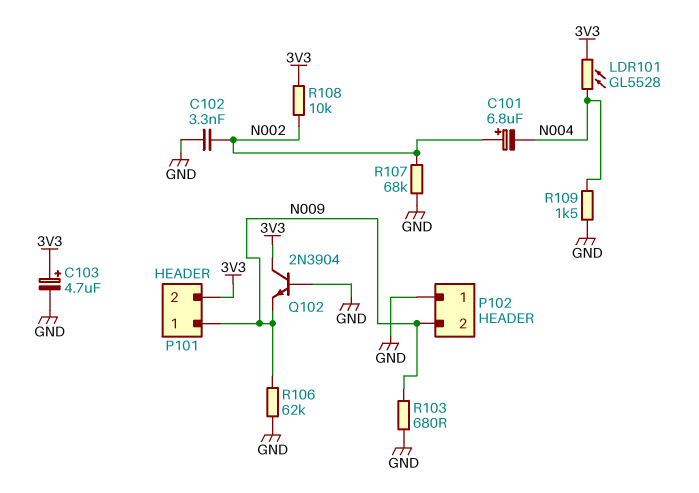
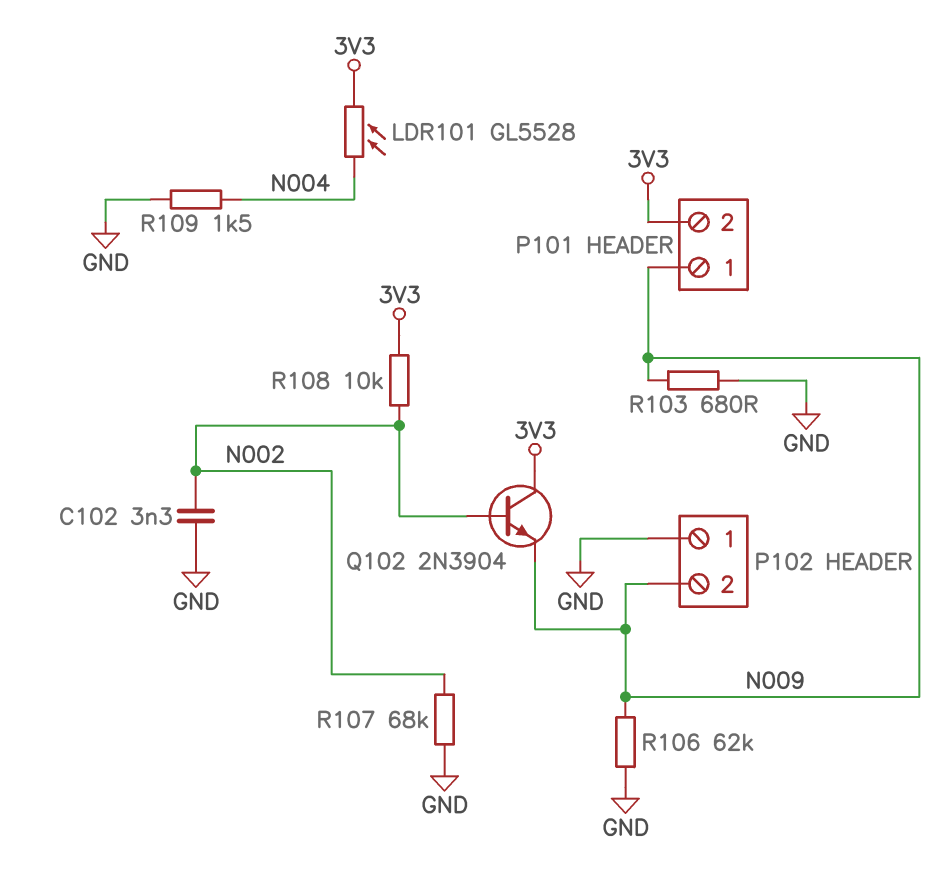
C101: 6.8uF (plus N002, minus N004) -> none
C103: 4.7uF (plus 3V3, minus GND) -> none
Q102: NPN 2N3904 (B GND, C 3V3, E N009) -> NPN 2N3904 (B N002, C 3V3, E N009)

